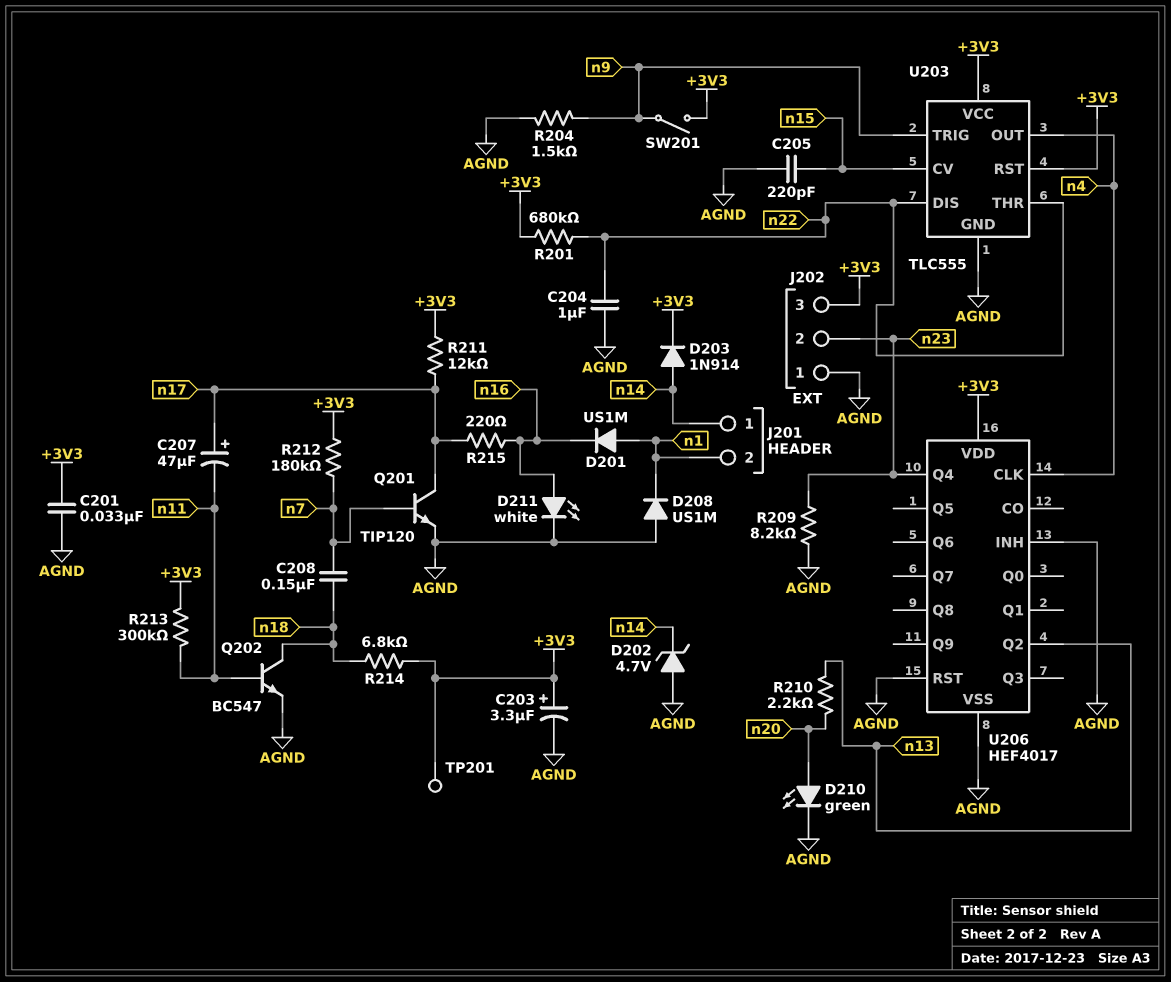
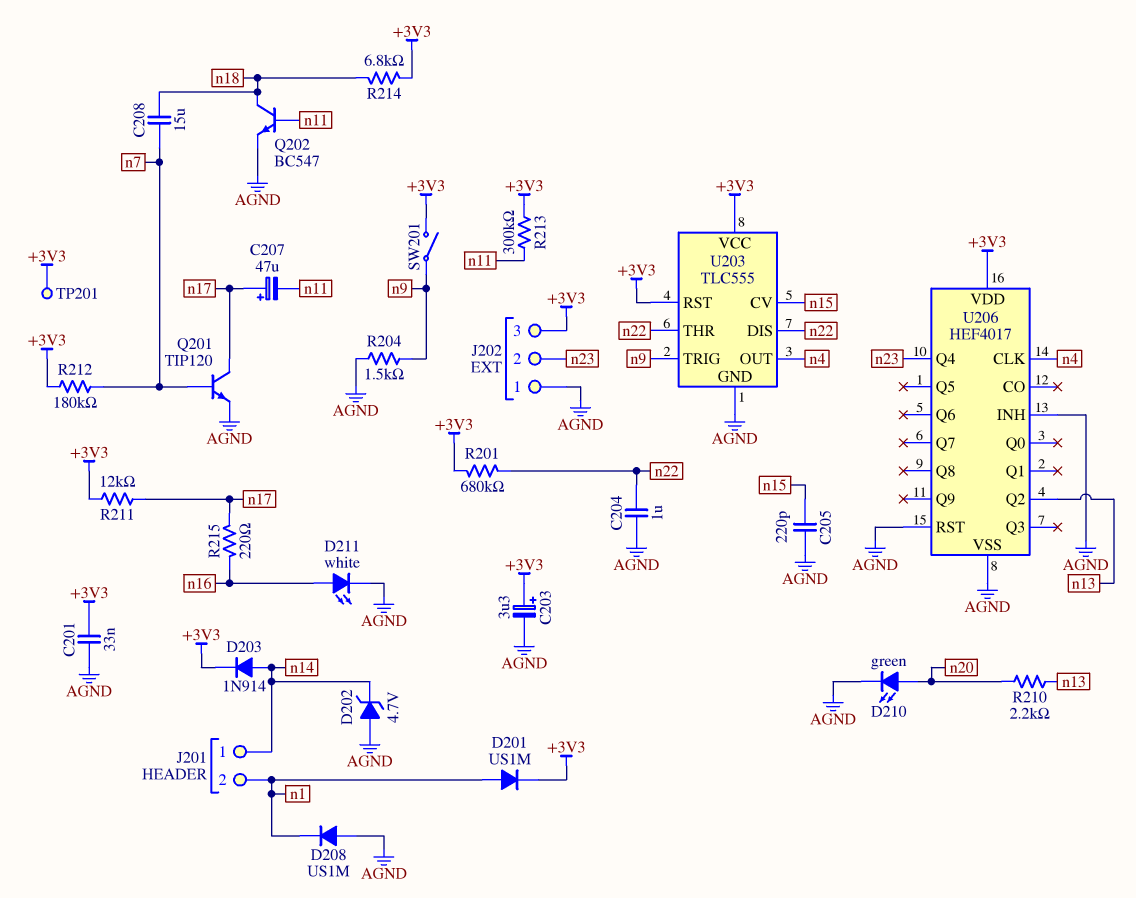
C208: 150nF (n7, n18) -> 15uF (n7, n18)
D201: diode US1M (A n1, K n16) -> diode US1M (A n1, K +3V3)
R209: 8.2k (AGND, n23) -> none

